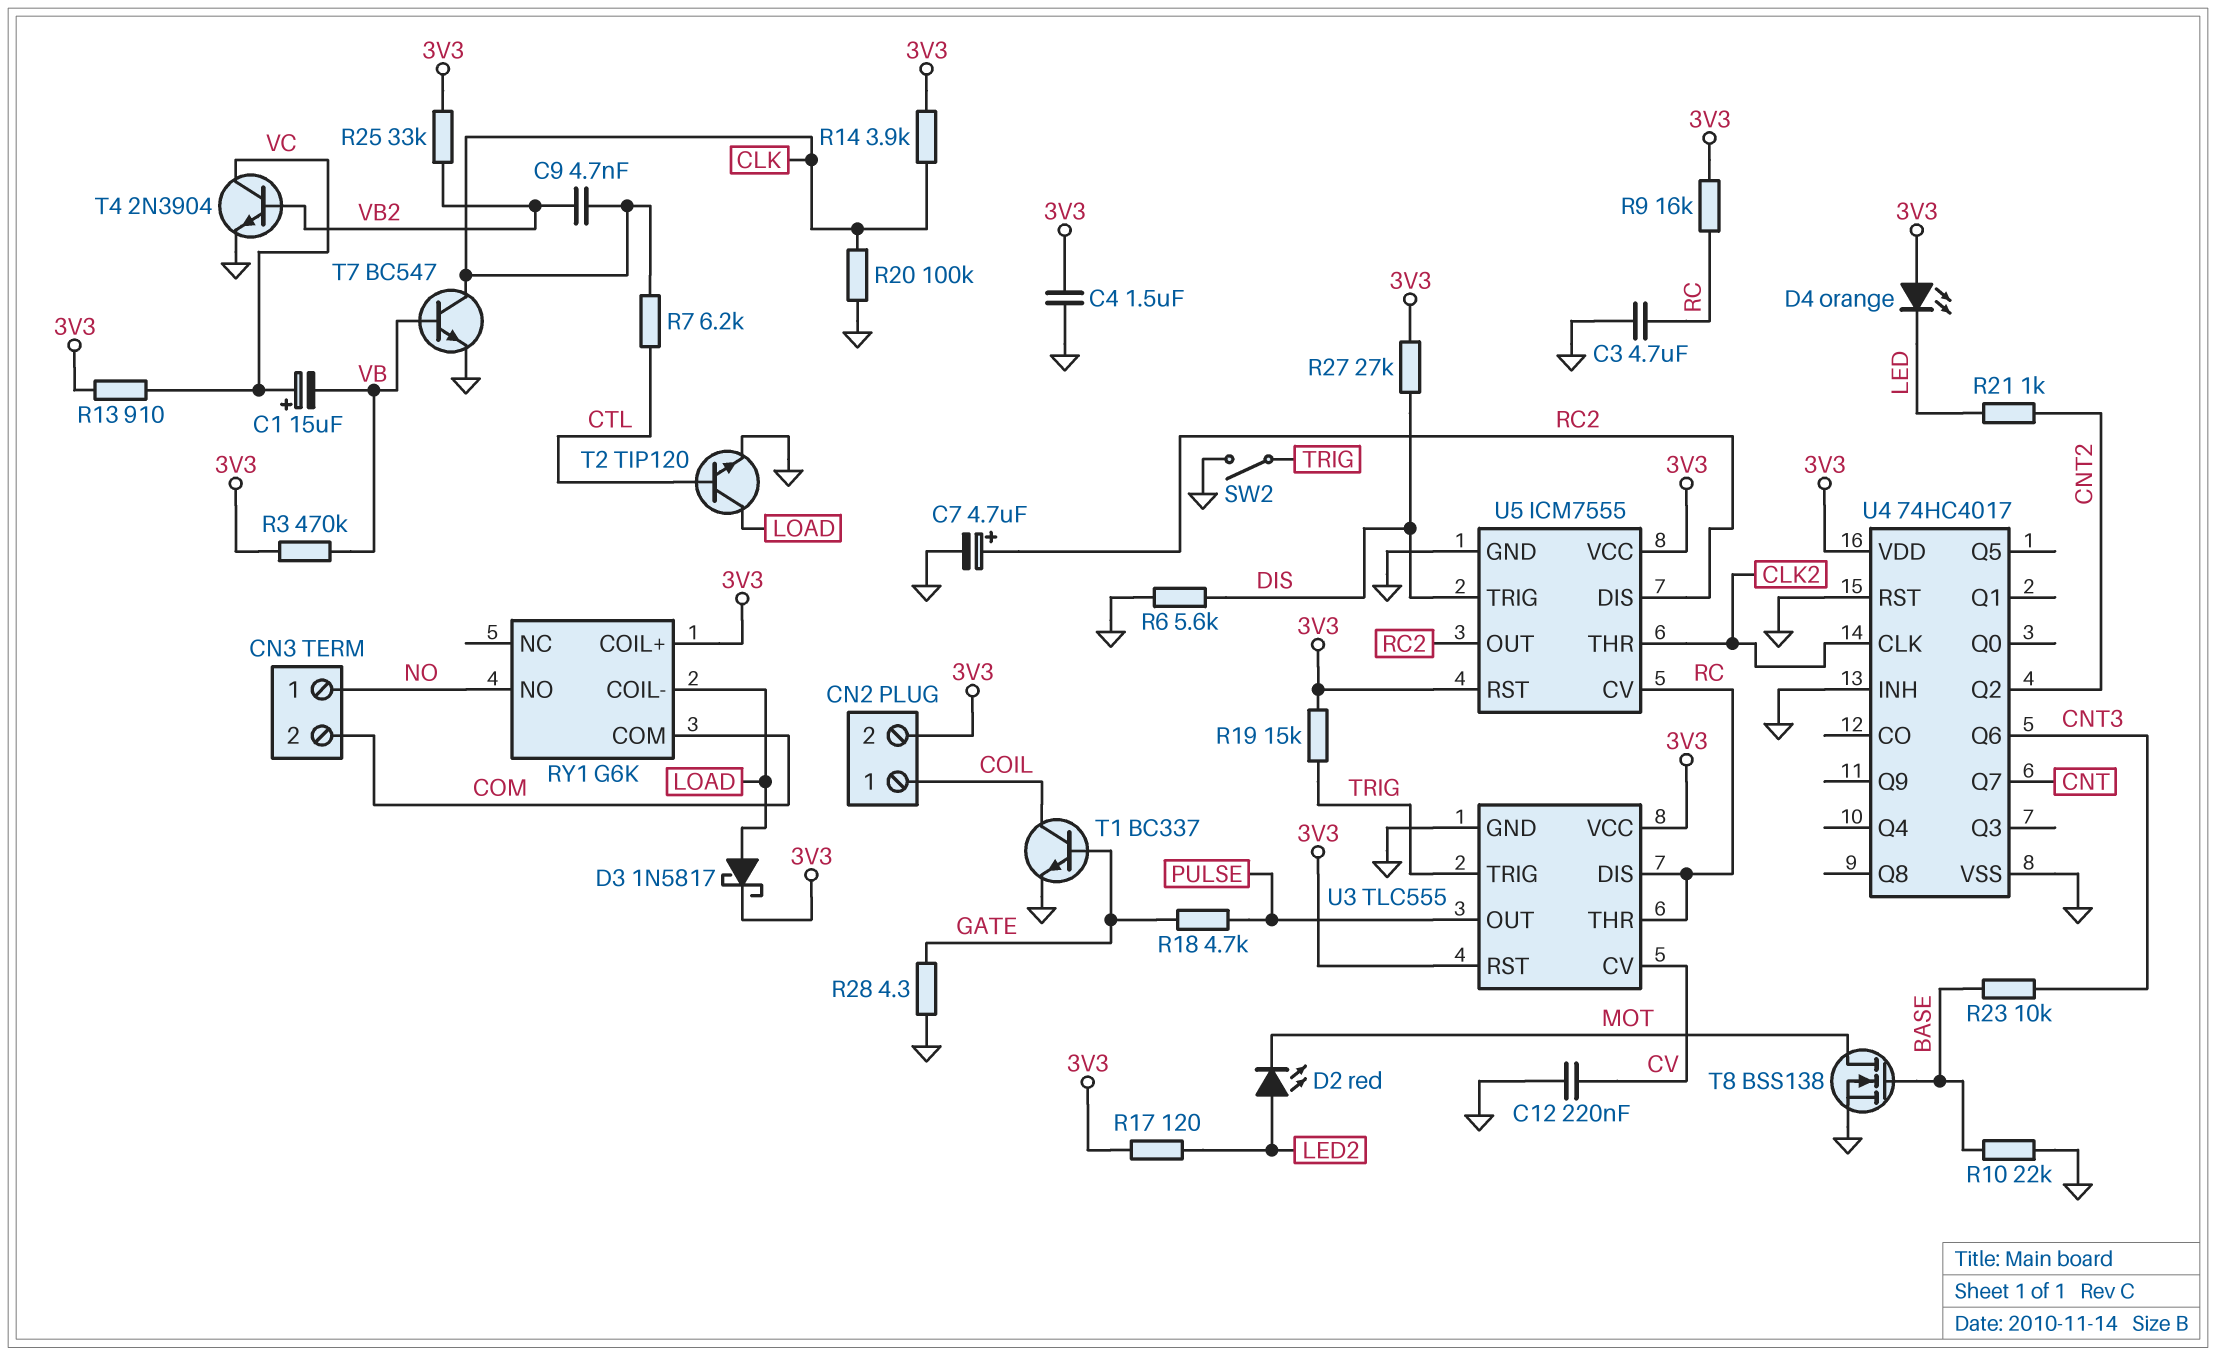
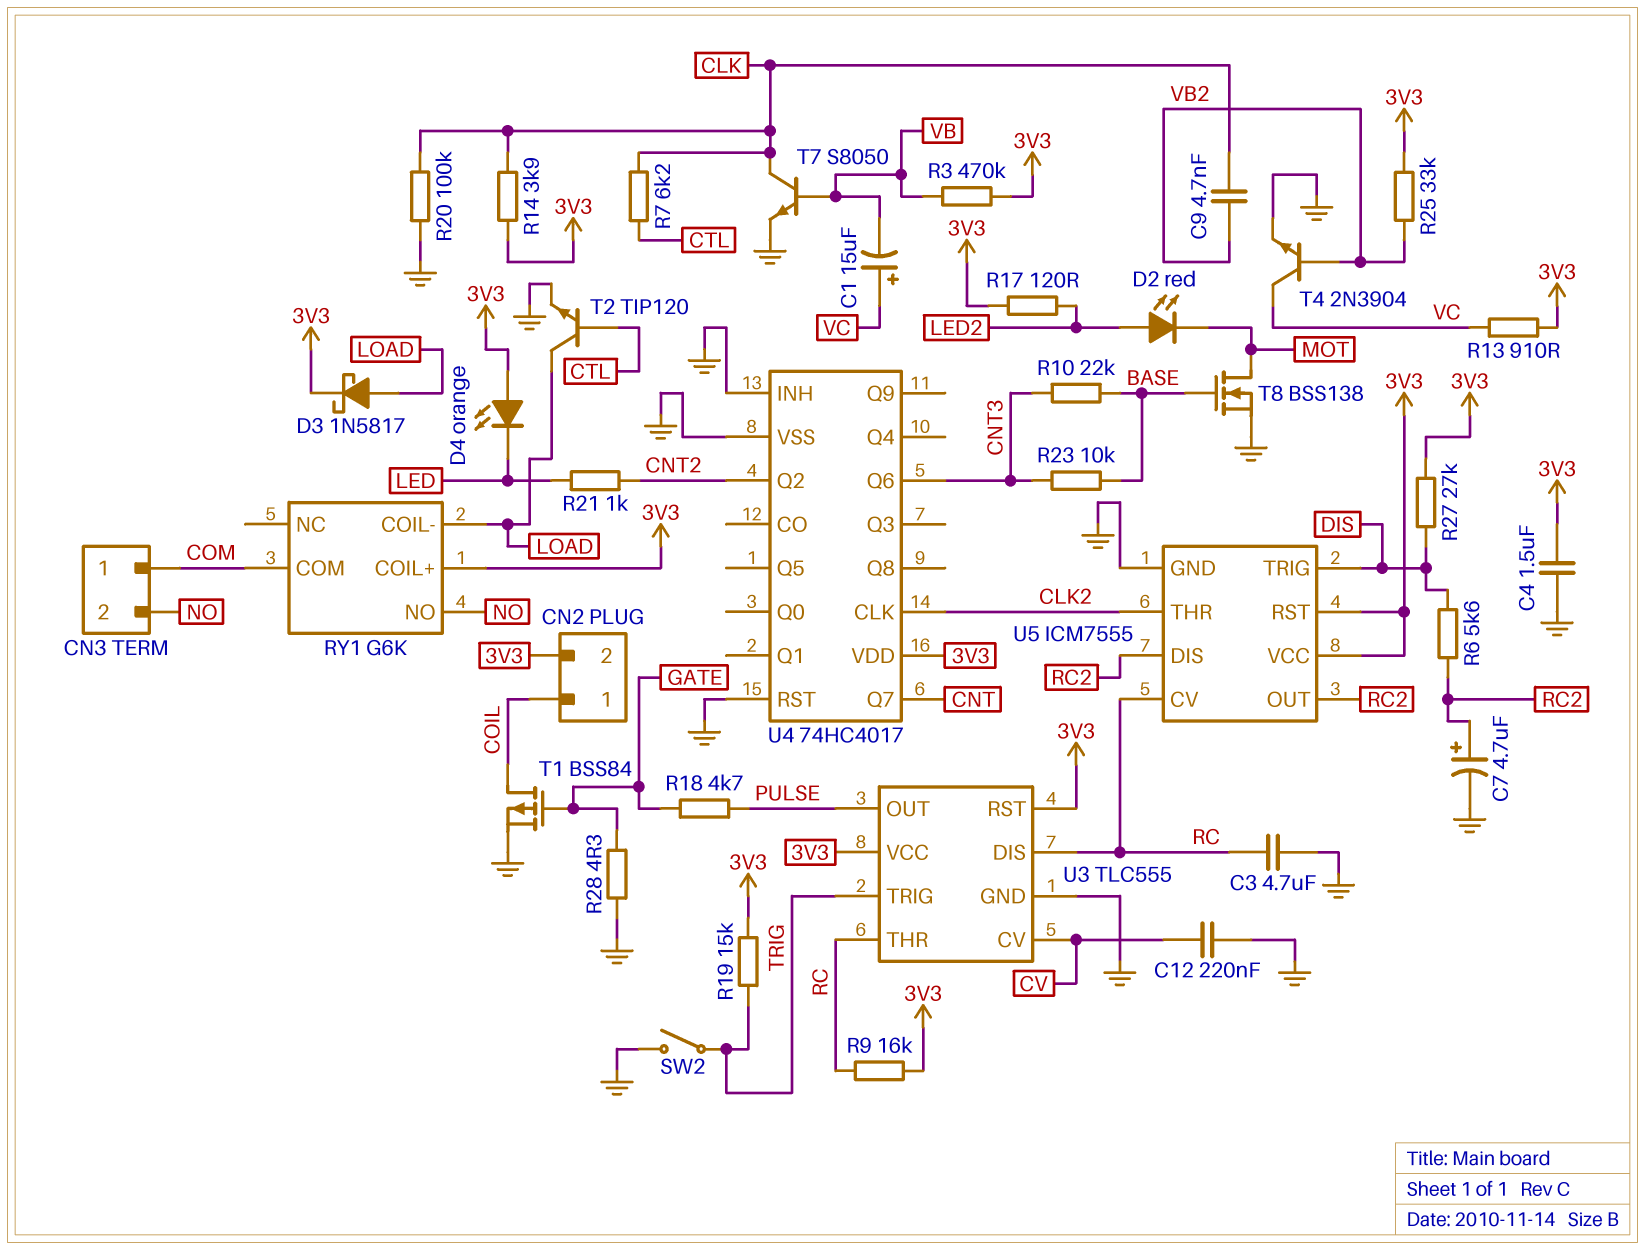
CN3 pin 1: NO -> COM
CN3 pin 2: COM -> NO
R6: 5.6k (DIS, GND) -> 5.6k (DIS, RC2)
R10: 22k (BASE, GND) -> 22k (BASE, CNT3)
T1: NPN BC337 (B GATE, C COIL, E GND) -> PMOS BSS84 (G GATE, D COIL, S GND)
T7: NPN BC547 (B VB, C CLK, E GND) -> NPN S8050 (B VB, C CLK, E GND)

